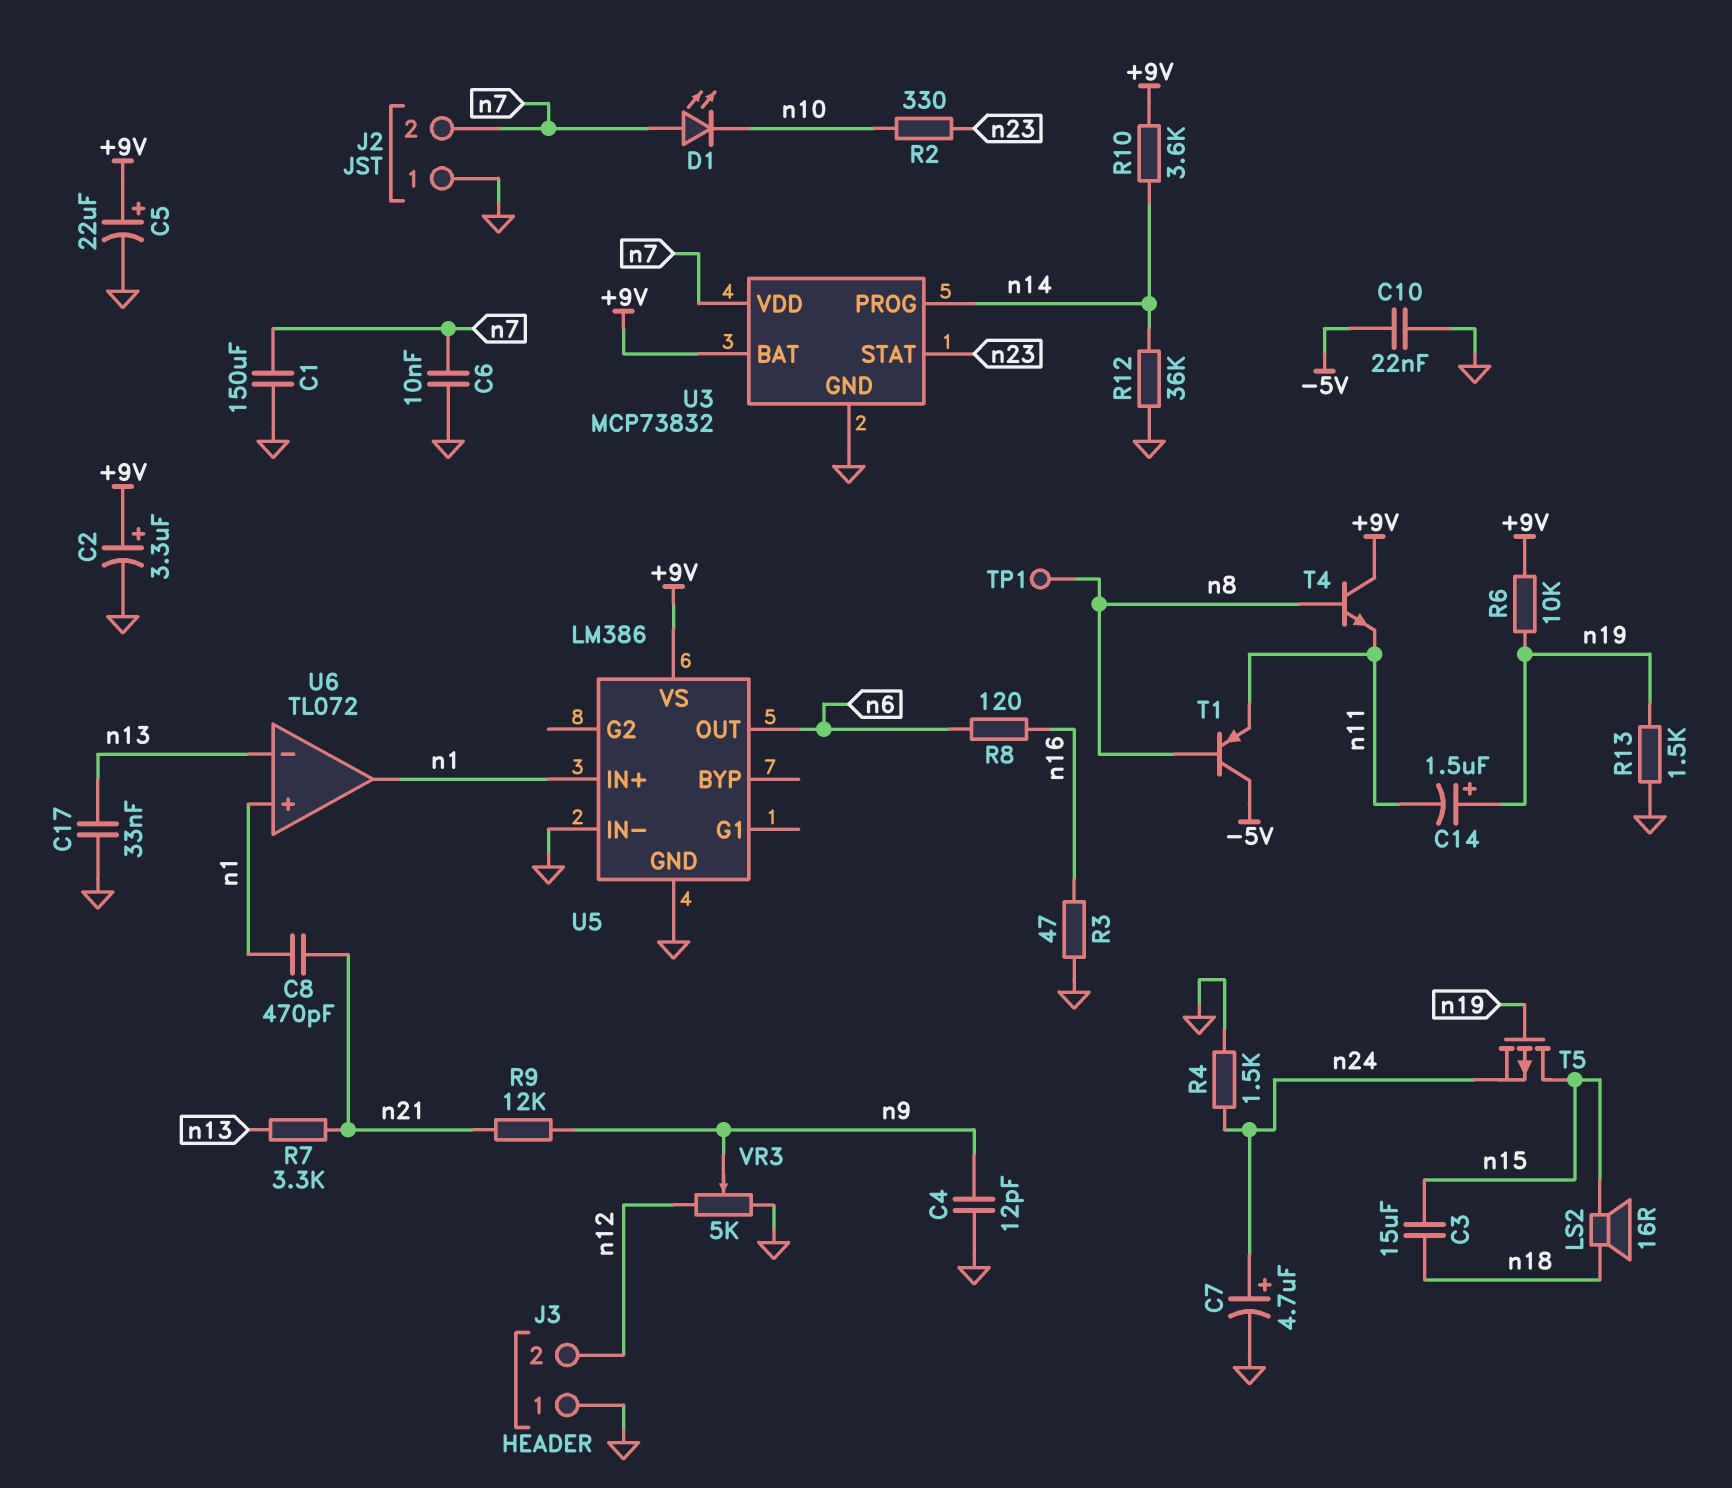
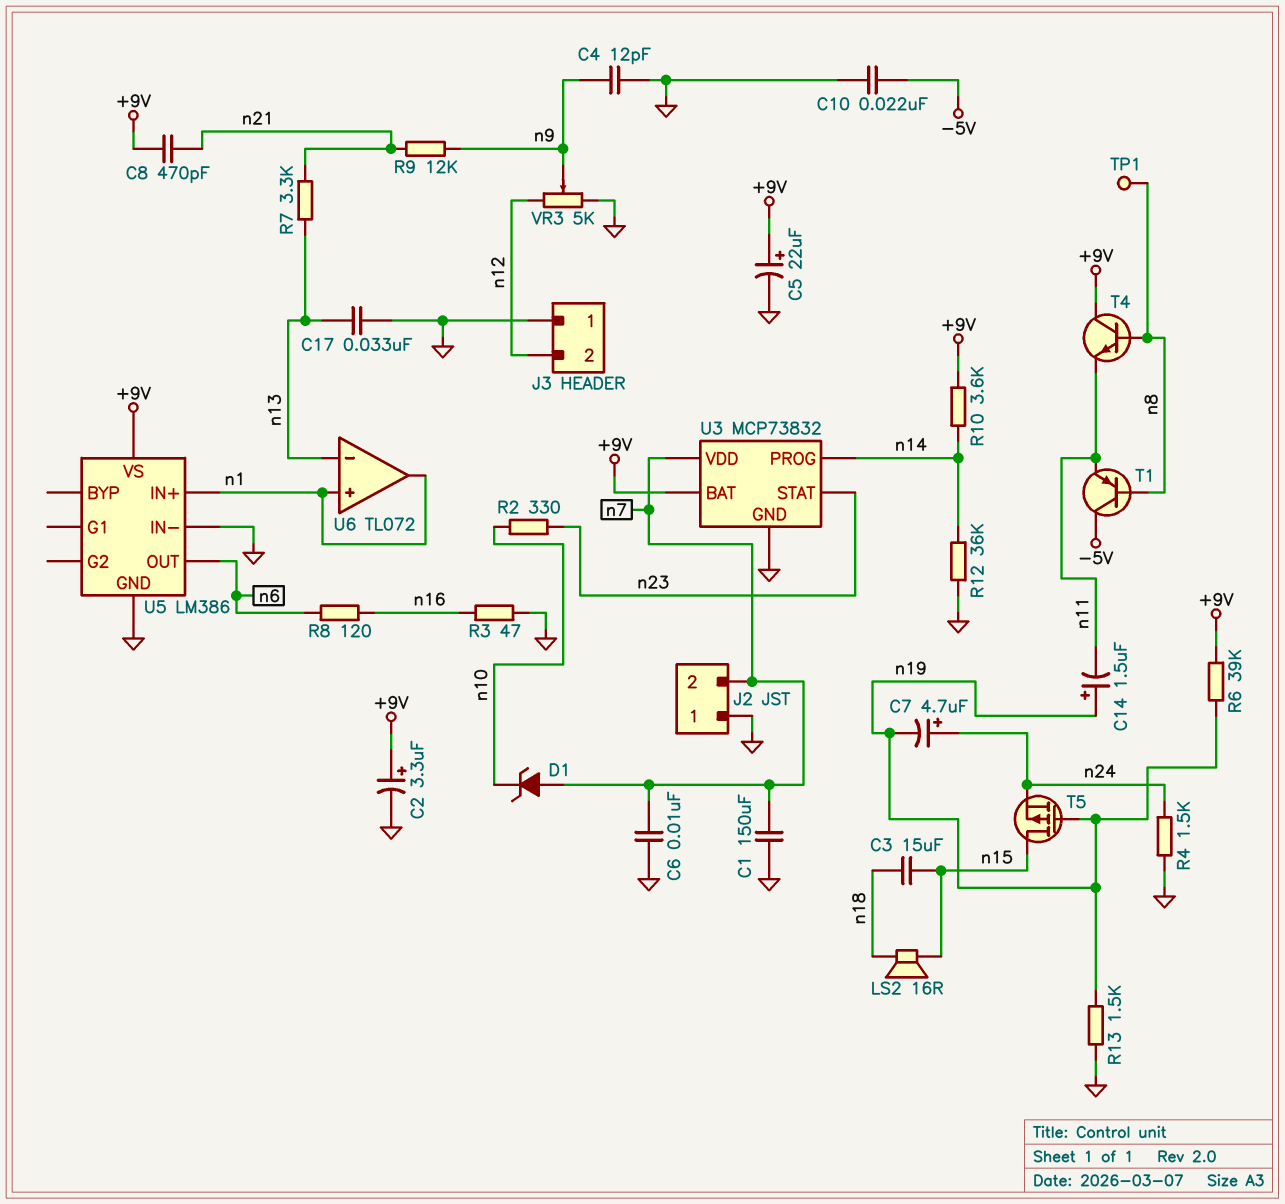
C7: 4.7uF (plus n24, minus GND) -> 4.7uF (plus n24, minus n19)
C8: 470pF (n1, n21) -> 470pF (+9V, n21)
D1: LED (A n7, K n10) -> zener (A n7, K n10)
R6: 10k (+9V, n19) -> 39k (+9V, n19)

